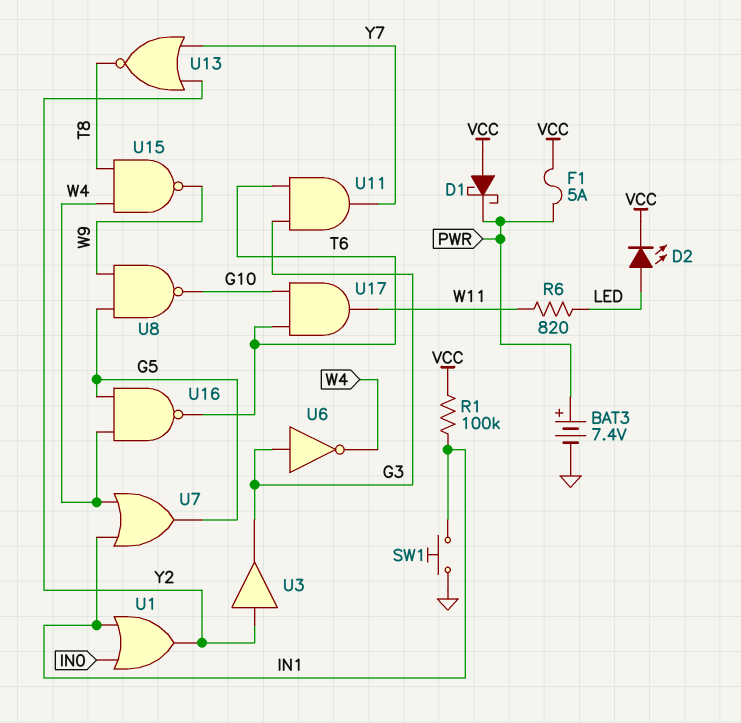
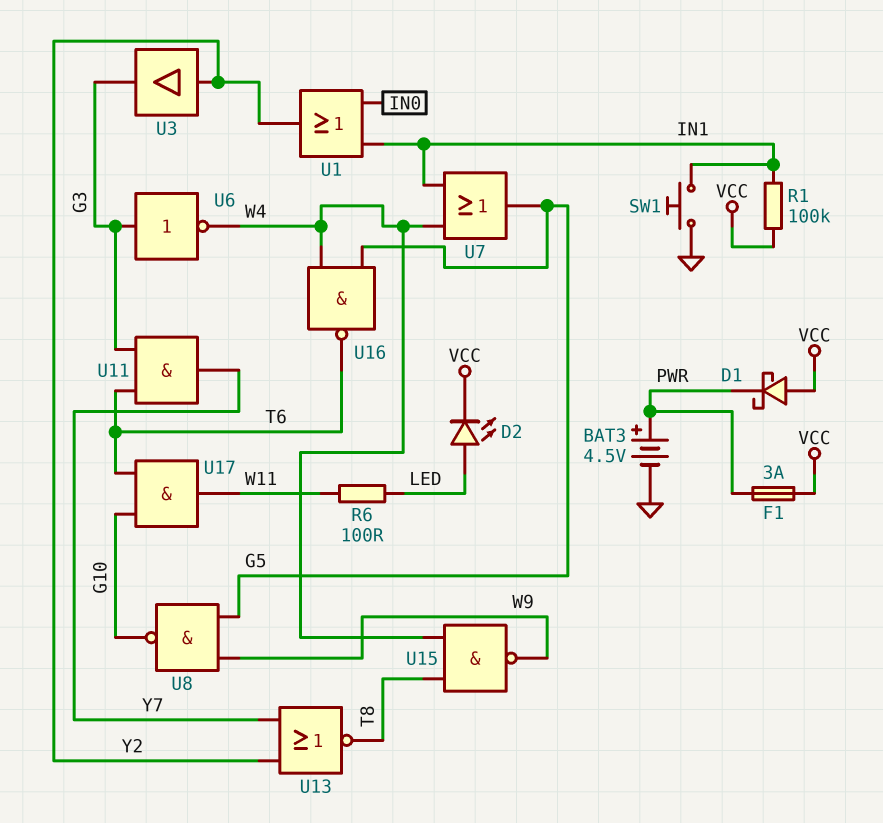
BAT3: 7.4V (plus PWR, minus GND) -> 4.5V (plus PWR, minus GND)
F1: 5A (PWR, VCC) -> 3A (PWR, VCC)
R6: 820 (LED, W11) -> 100 (LED, W11)

